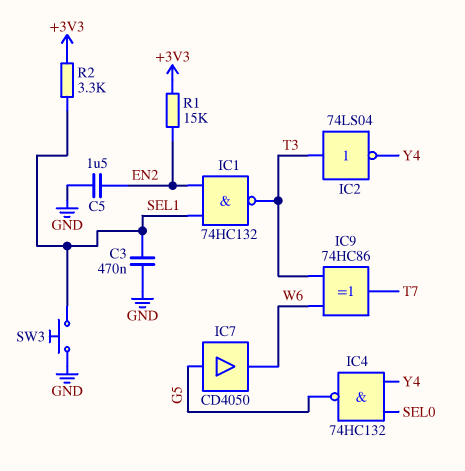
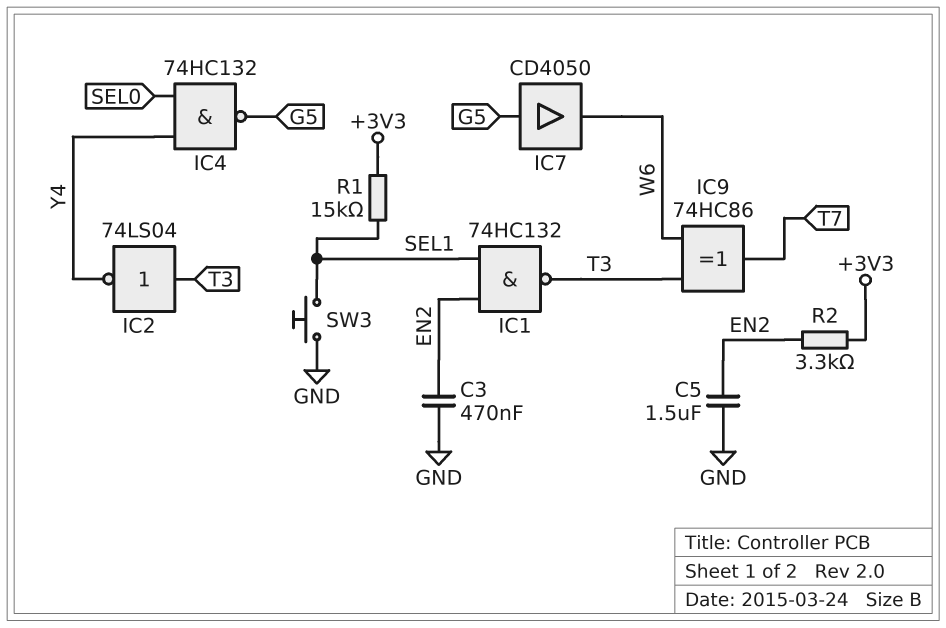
C3: 470nF (GND, SEL1) -> 470nF (EN2, GND)
R1: 15k (+3V3, EN2) -> 15k (+3V3, SEL1)
R2: 3.3k (+3V3, SEL1) -> 3.3k (+3V3, EN2)

